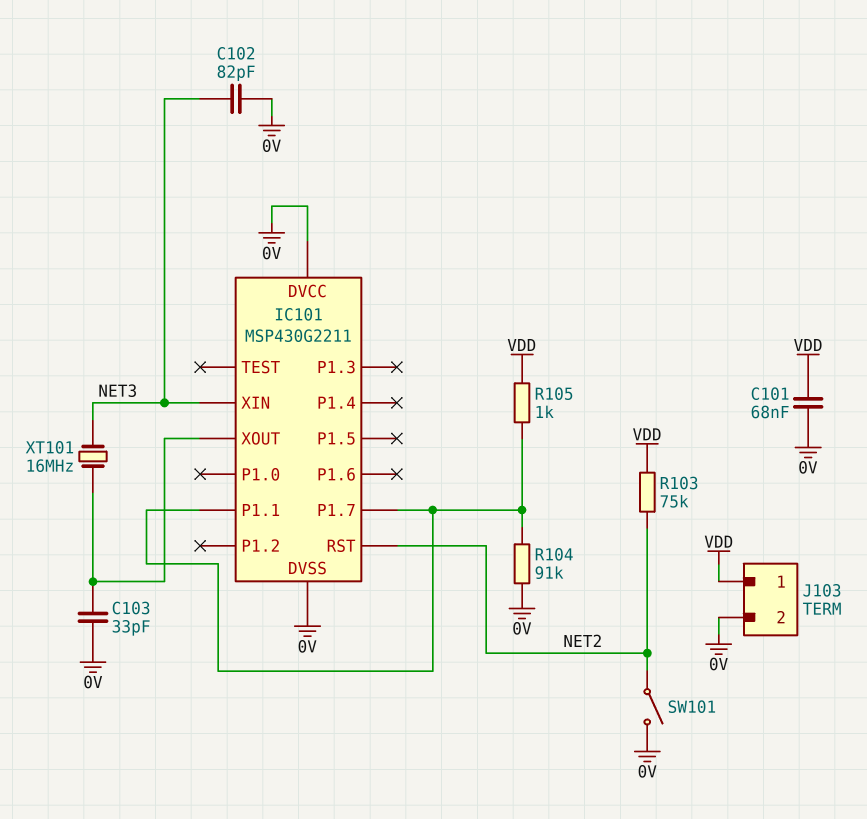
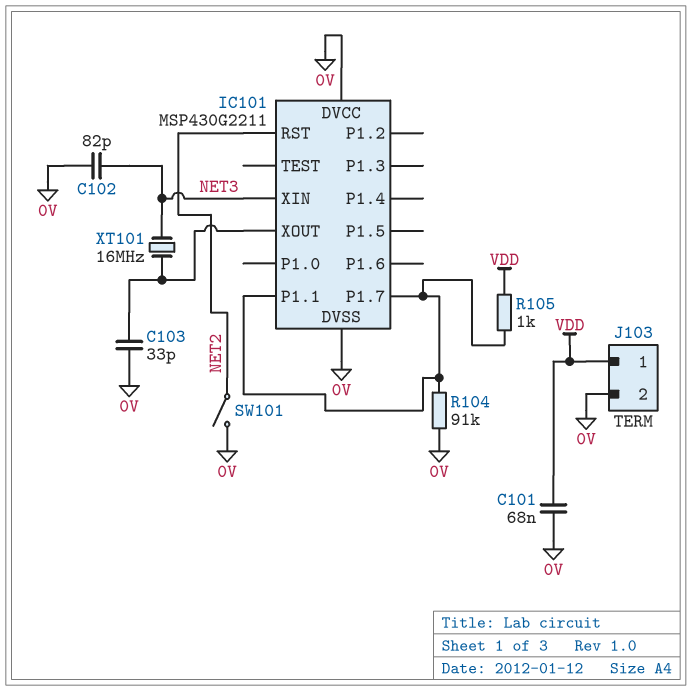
R103: 75k (NET2, VDD) -> none

